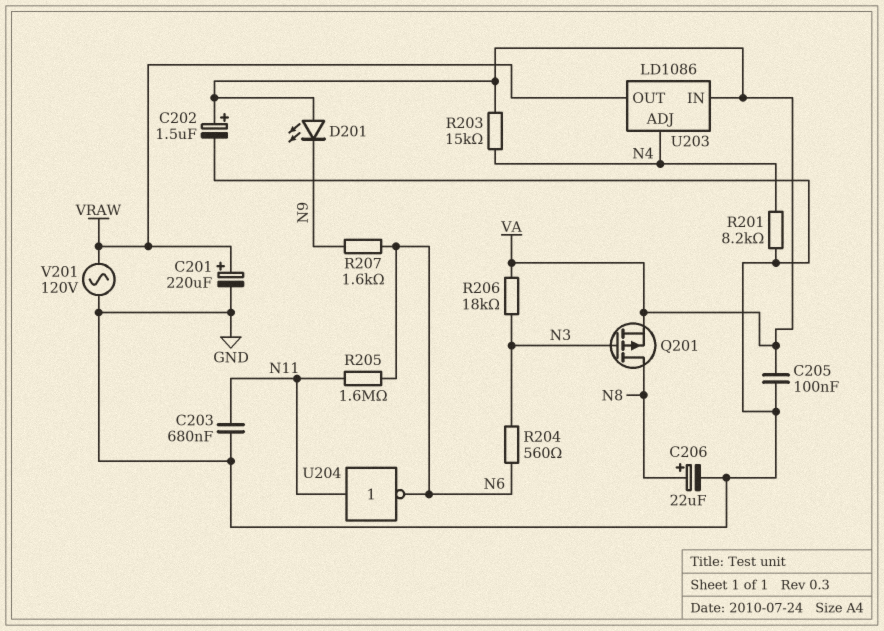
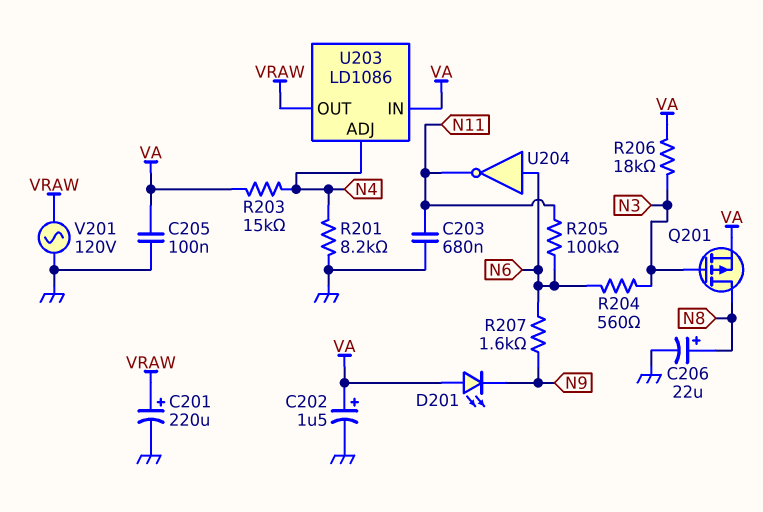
R205: 1.6M (N6, N11) -> 100k (N6, N11)
U204: NOT (in N11, out N6) -> NOT (in N6, out N11)

